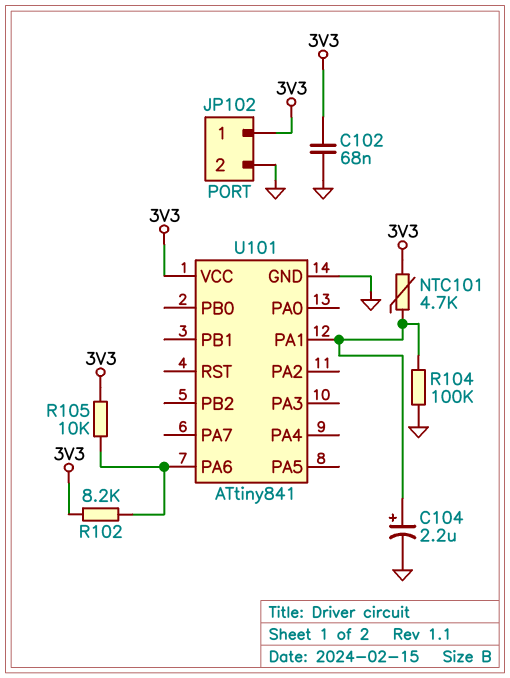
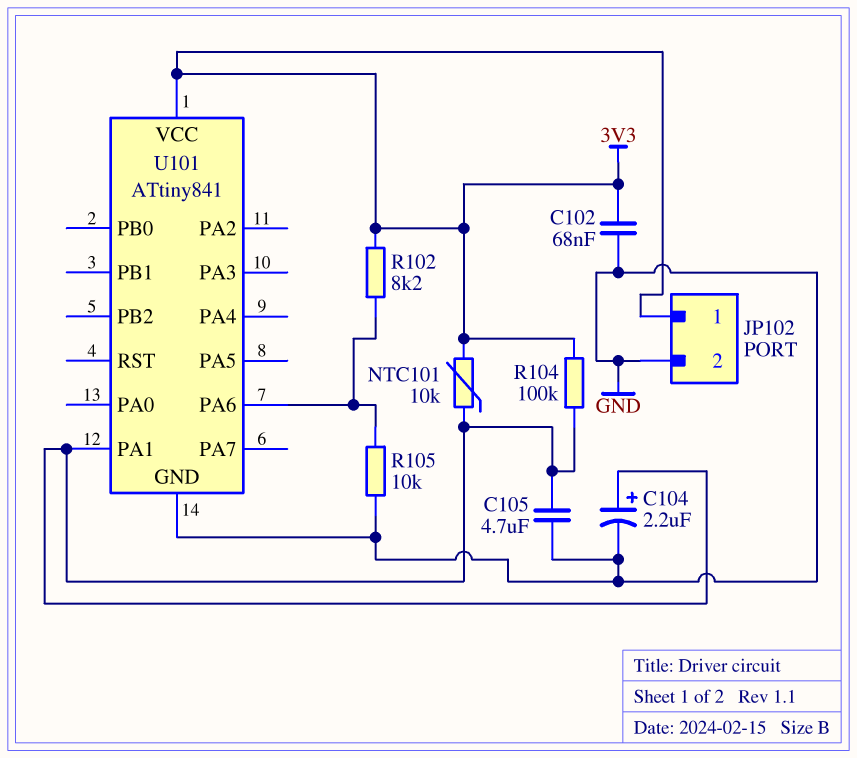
C105: none -> 4.7uF (GND, U101/PA1)
NTC101: 4.7k (3V3, U101/PA1) -> 10k (3V3, U101/PA1)
R104: 100k (GND, U101/PA1) -> 100k (3V3, U101/PA1)
R105: 10k (3V3, U101/PA6) -> 10k (GND, U101/PA6)

